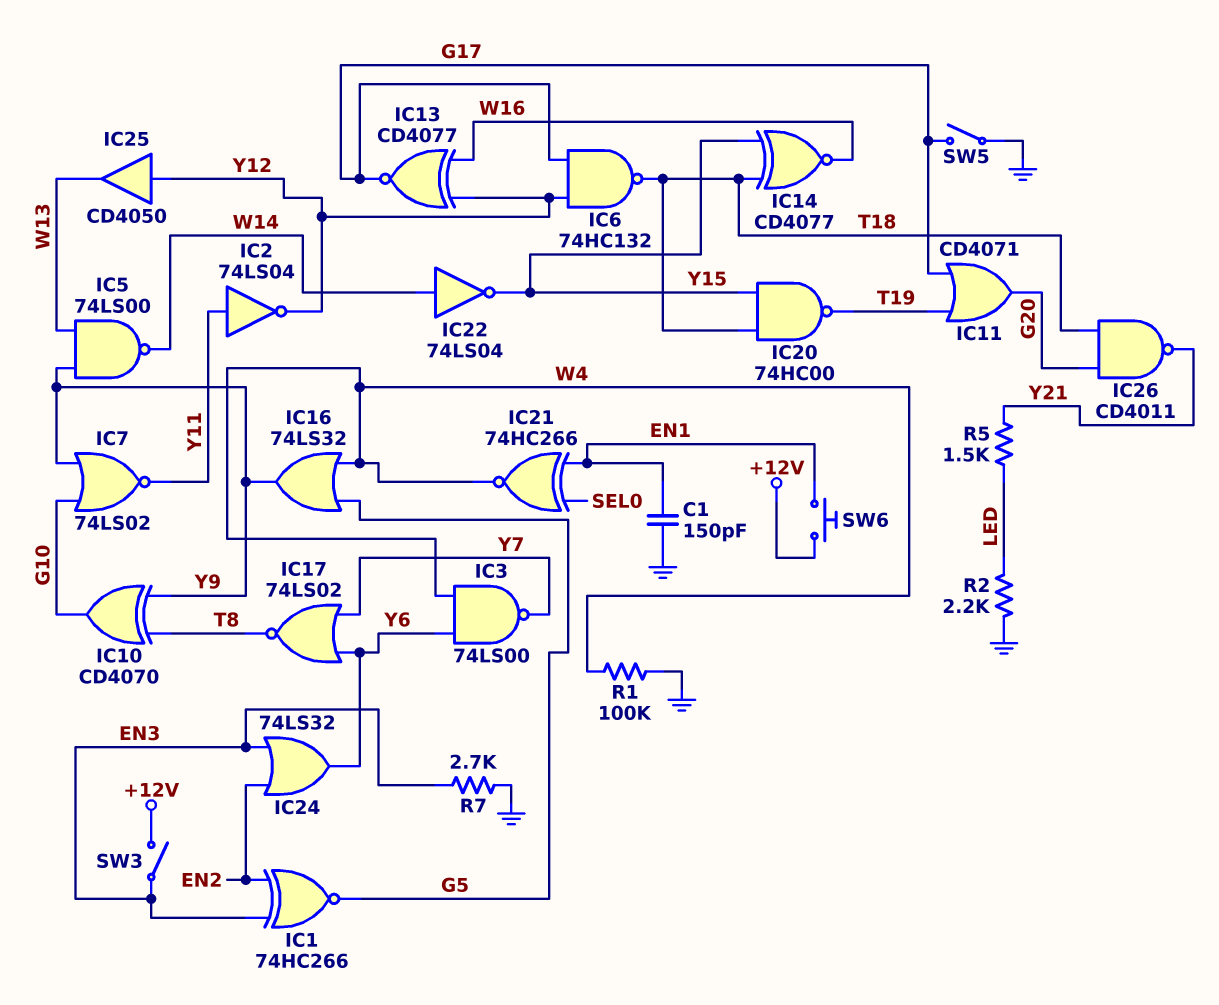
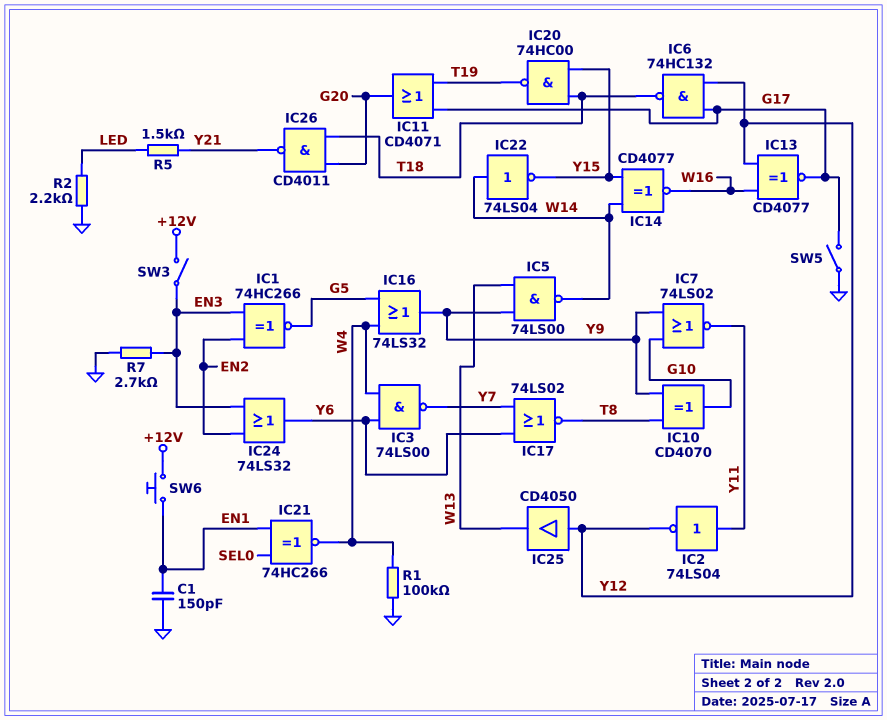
IC14: XNOR CD4077 (in T18, in Y15, out W16) -> XNOR CD4077 (in W14, in Y15, out W16)

